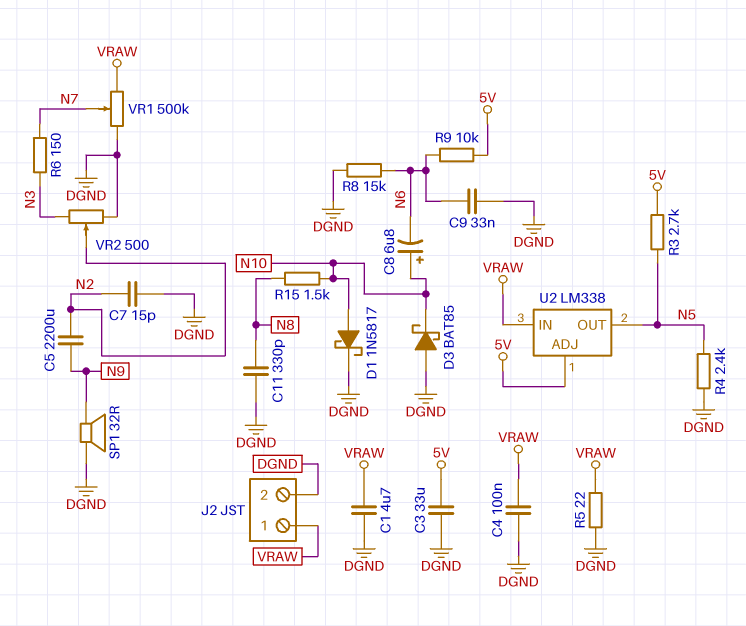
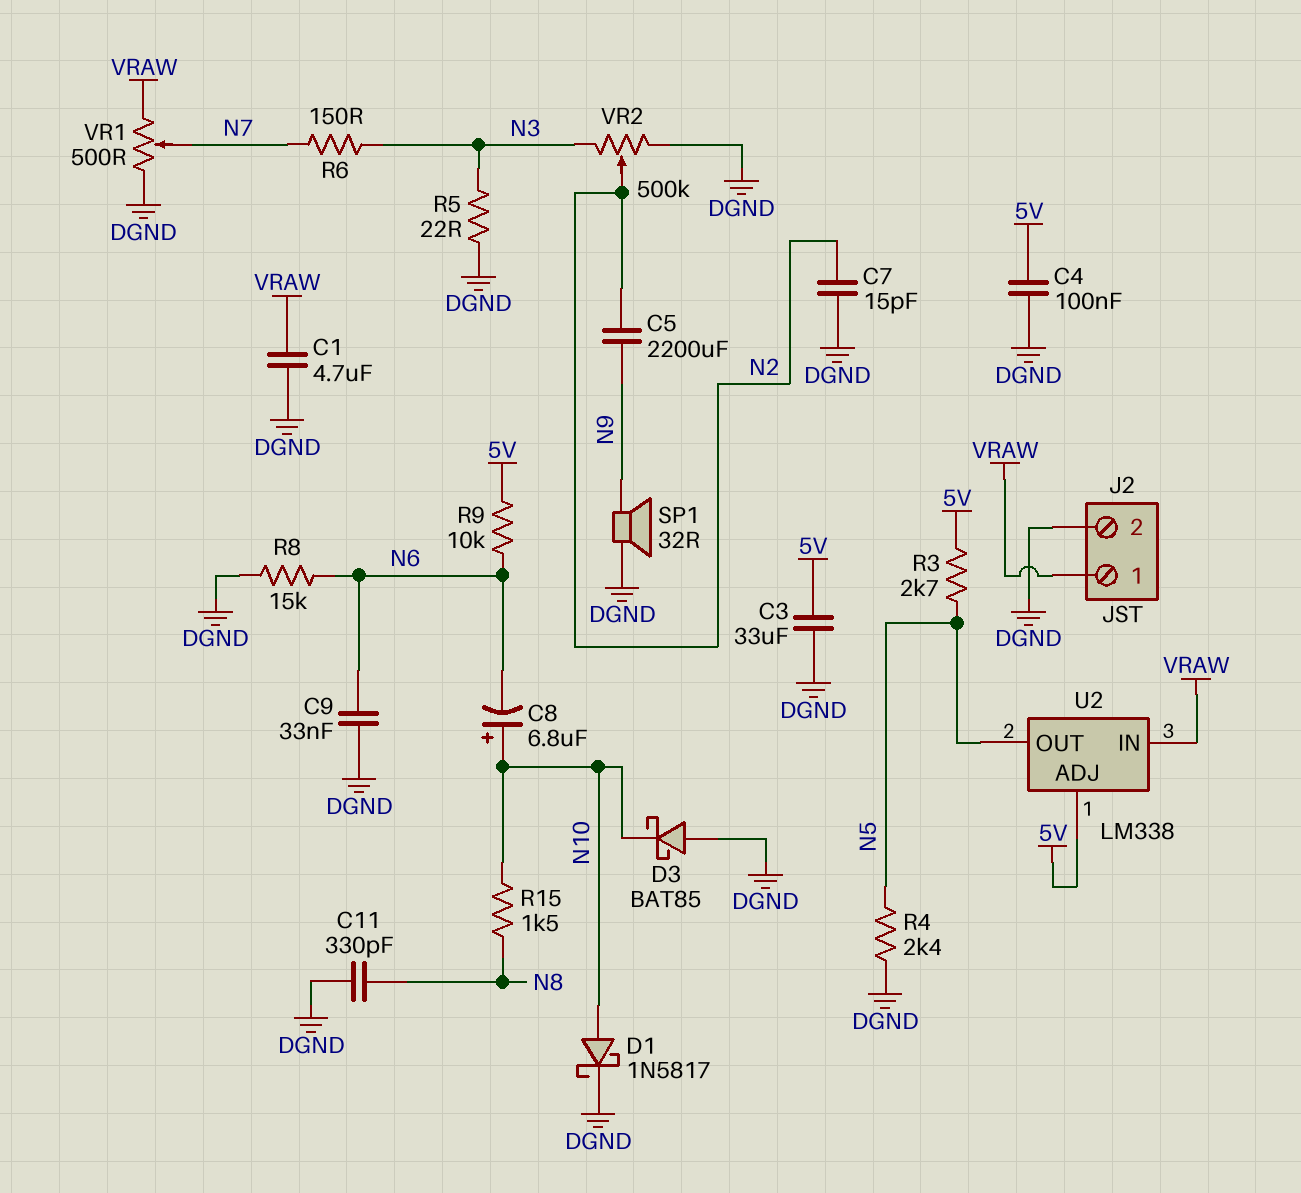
C4: 100nF (DGND, VRAW) -> 100nF (5V, DGND)
R5: 22 (DGND, VRAW) -> 22 (DGND, N3)
VR1: 500k (DGND, VRAW, wiper N7) -> 500 (DGND, VRAW, wiper N7)
VR2: 500 (DGND, N3, wiper N2) -> 500k (DGND, N3, wiper N2)

